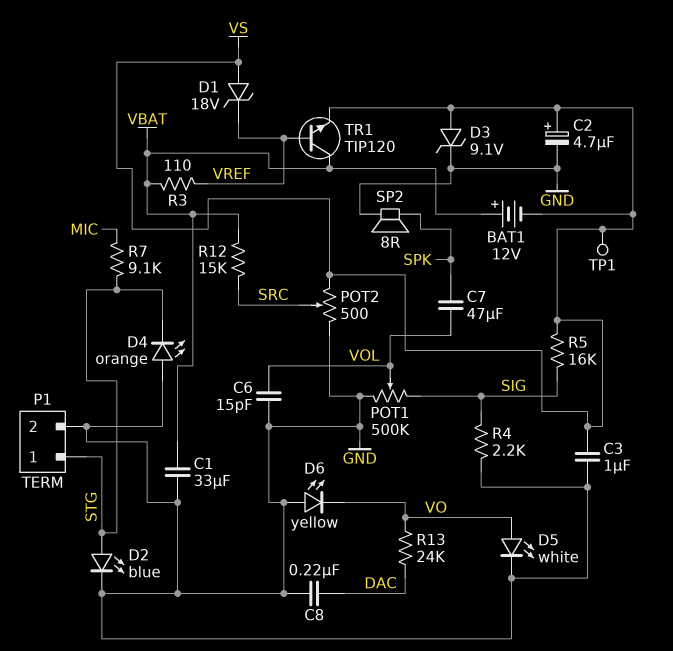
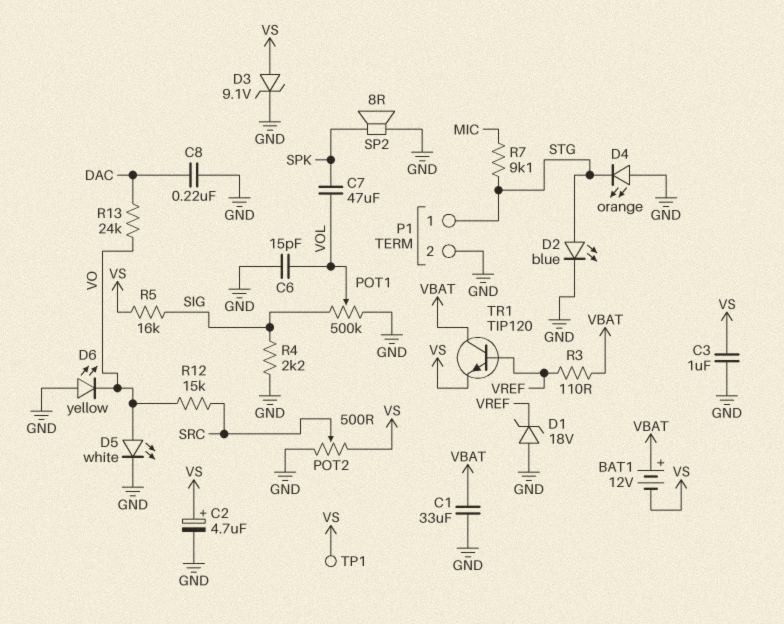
D1: zener 18V (A VS, K VREF) -> zener 18V (A GND, K VREF)
R12: 15k (SRC, VBAT) -> 15k (SRC, VO)

